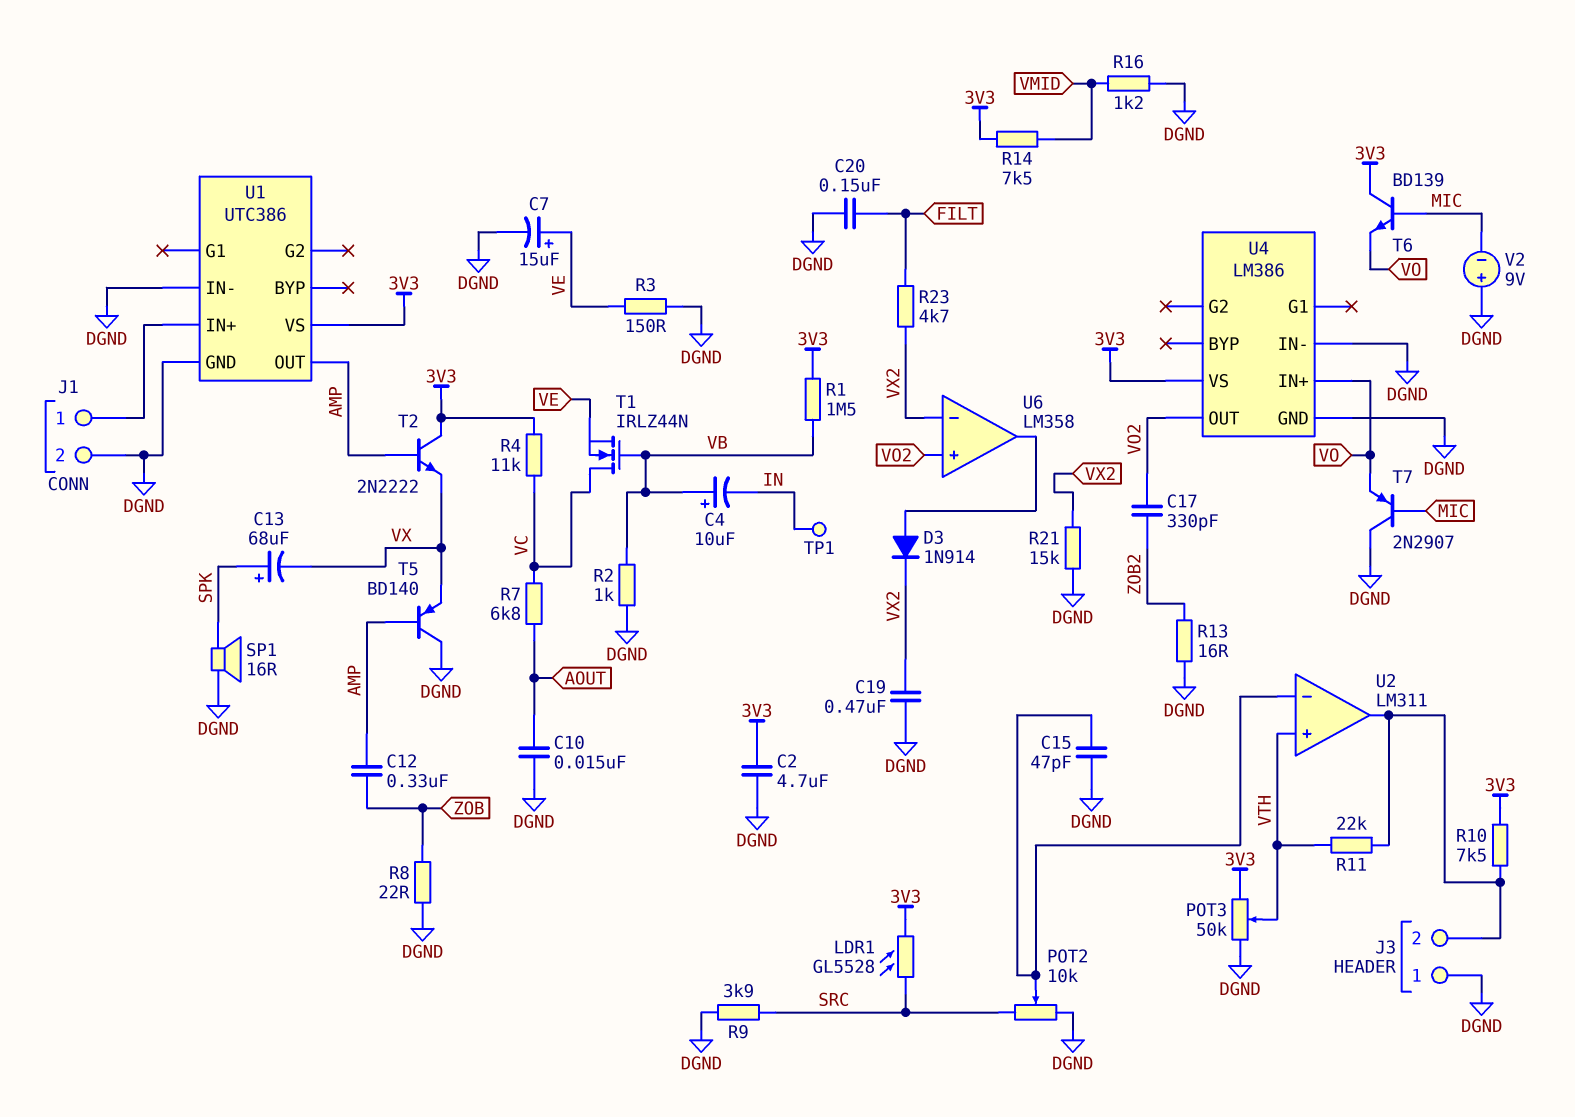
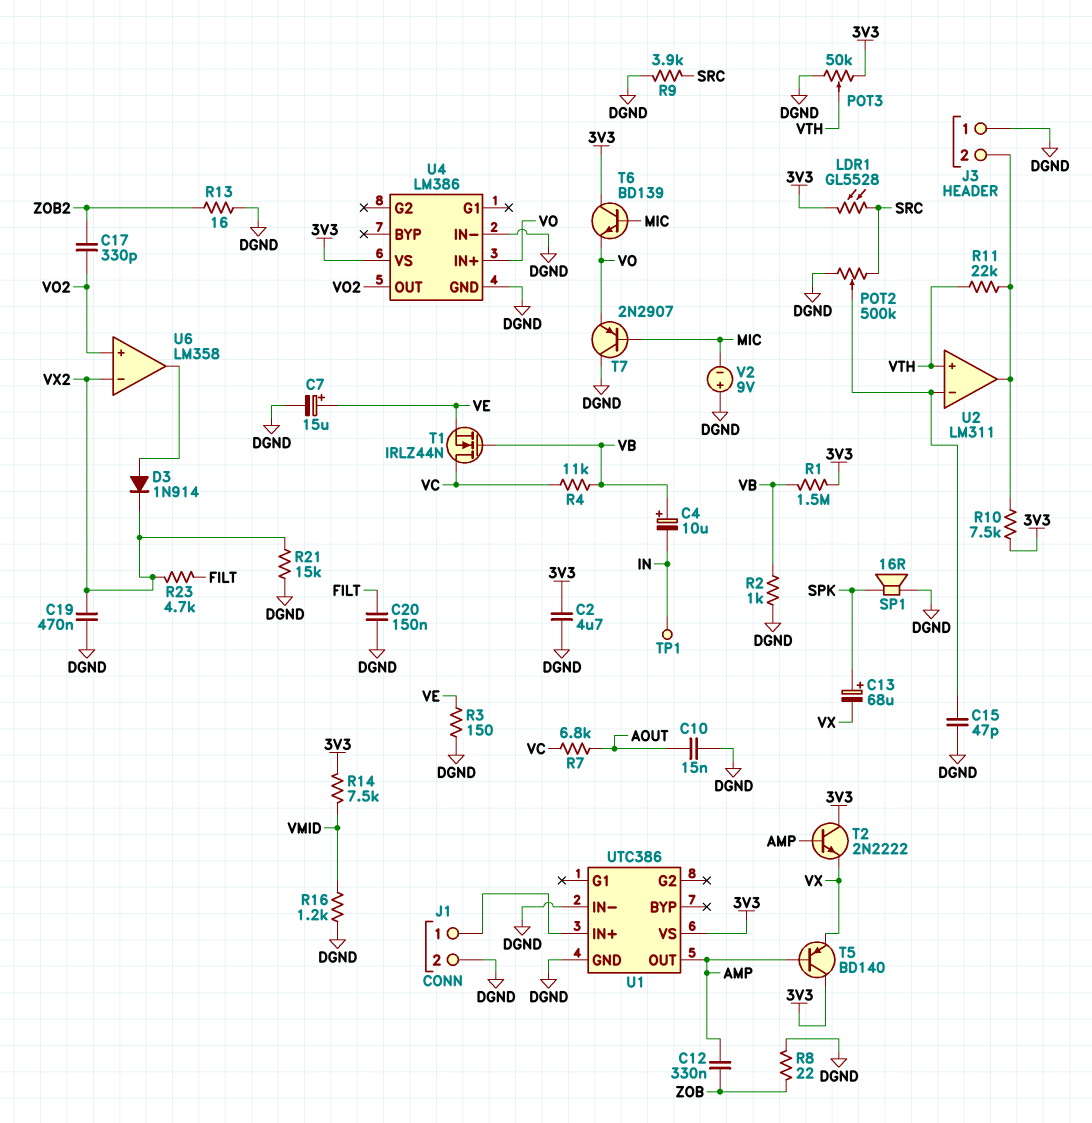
POT2: 10k (DGND, SRC, wiper U2/in-) -> 500k (DGND, SRC, wiper U2/in-)
R4: 11k (3V3, VC) -> 11k (VB, VC)
T5: PNP BD140 (B AMP, C DGND, E VX) -> PNP BD140 (B AMP, C 3V3, E VX)

